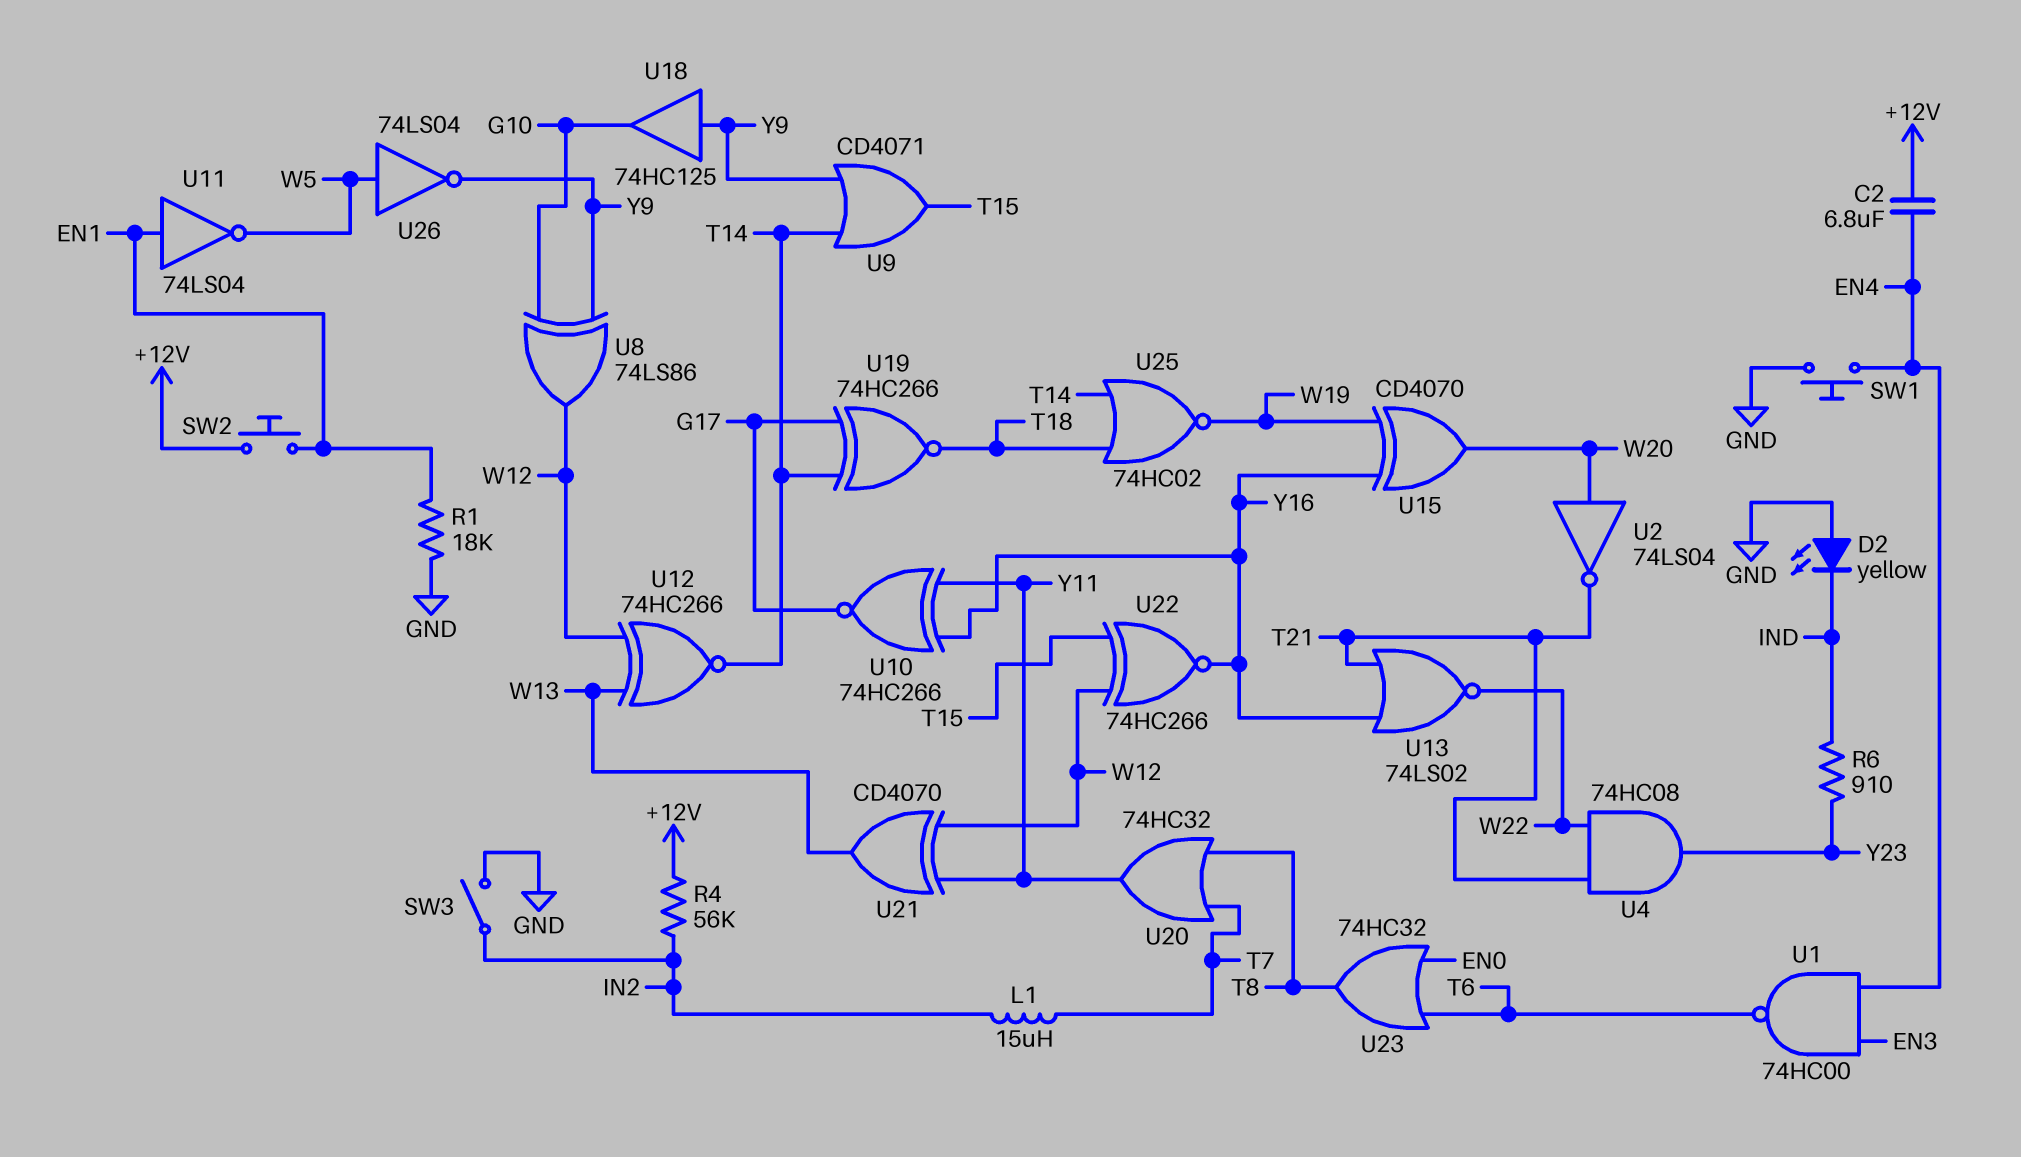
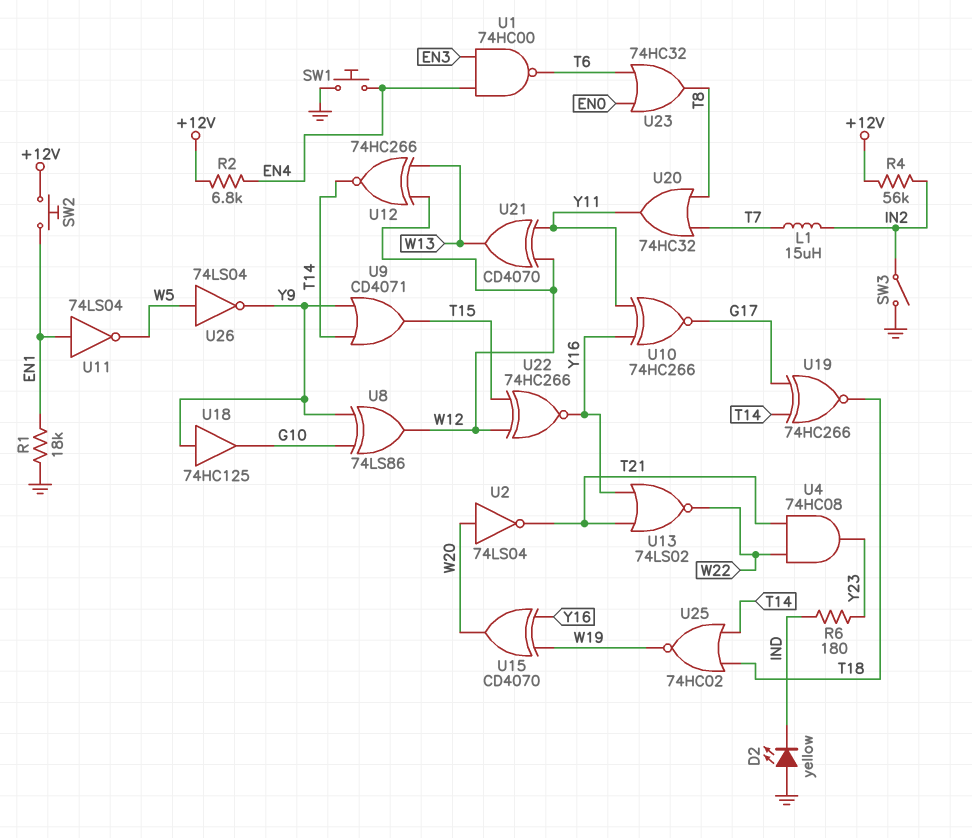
C2: 6.8uF (+12V, EN4) -> none
R2: none -> 6.8k (+12V, EN4)
R6: 910 (IND, Y23) -> 180 (IND, Y23)

